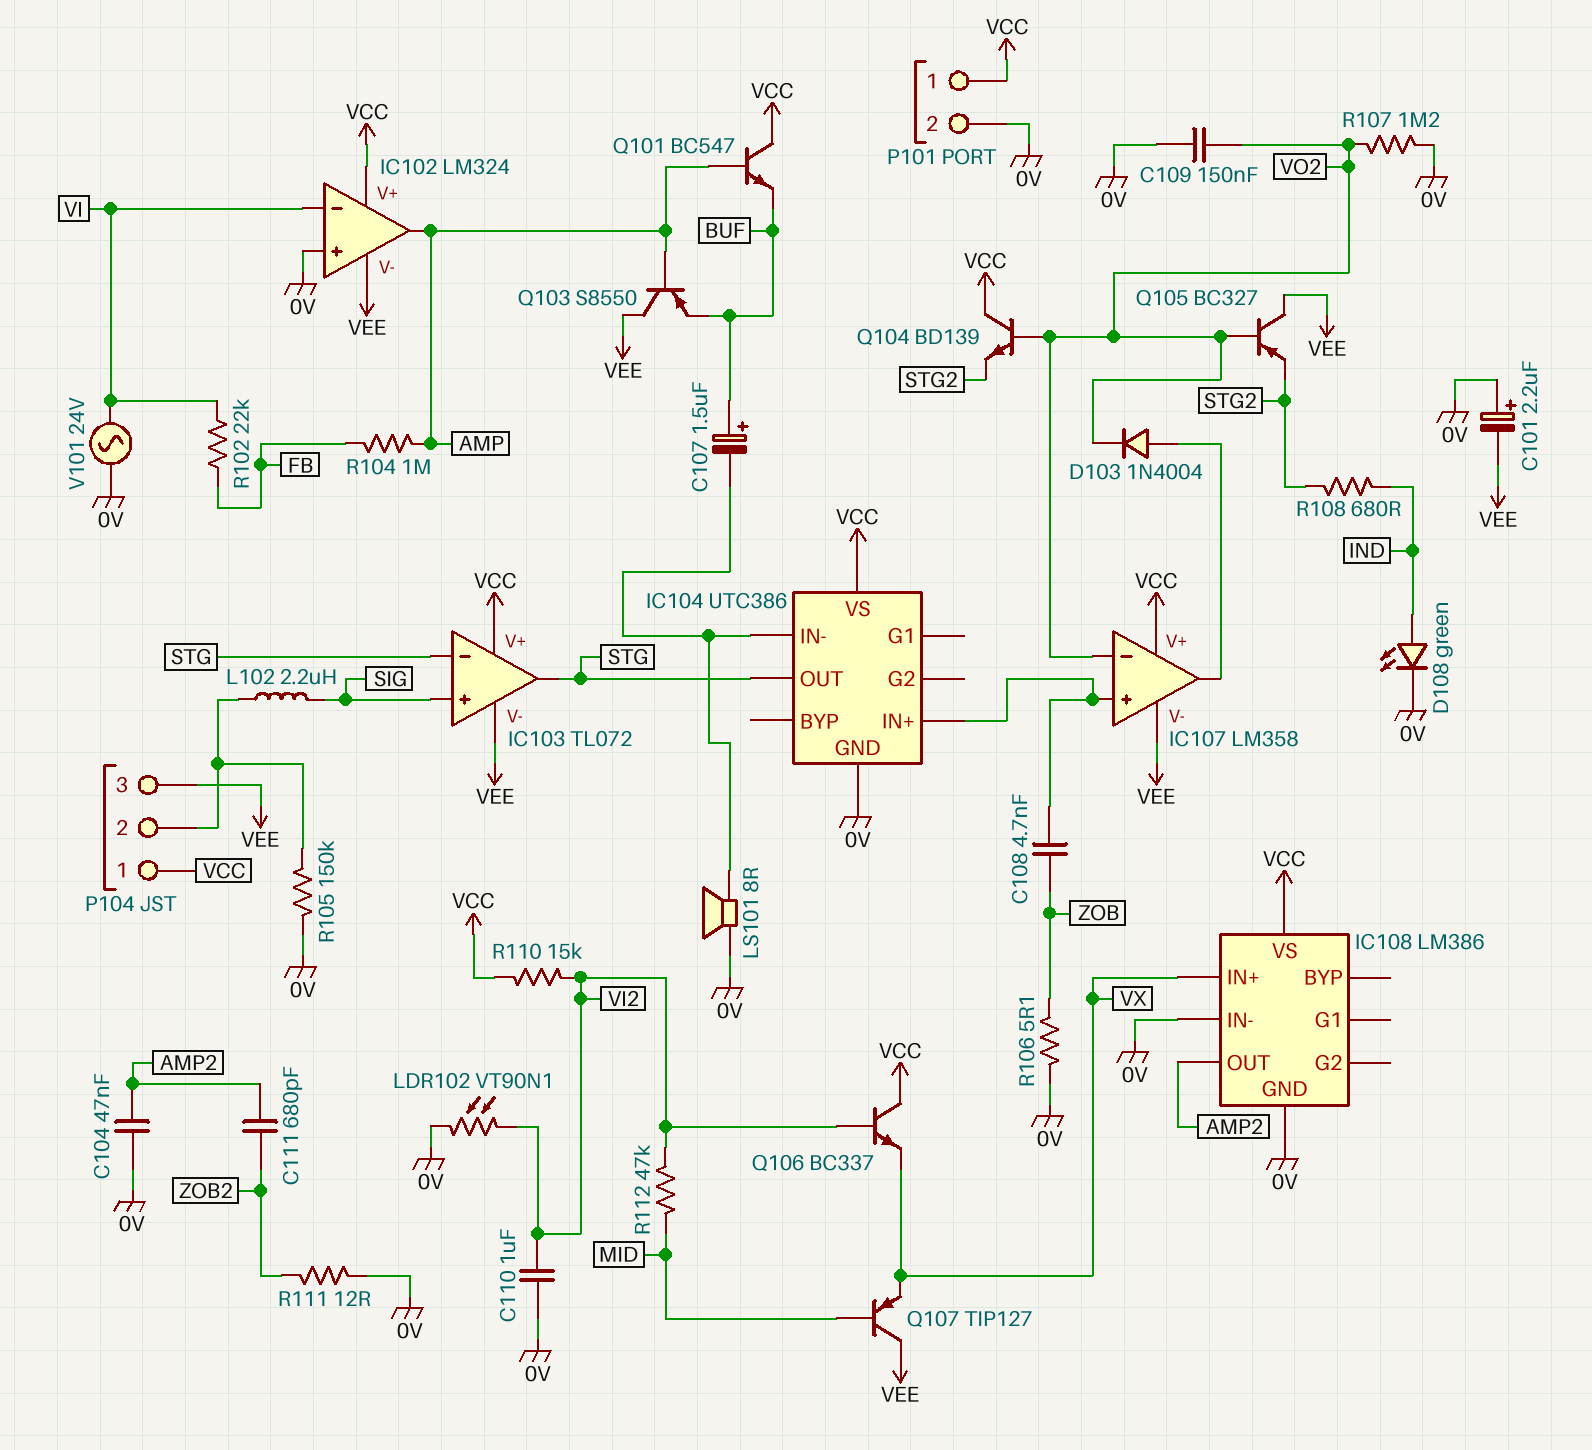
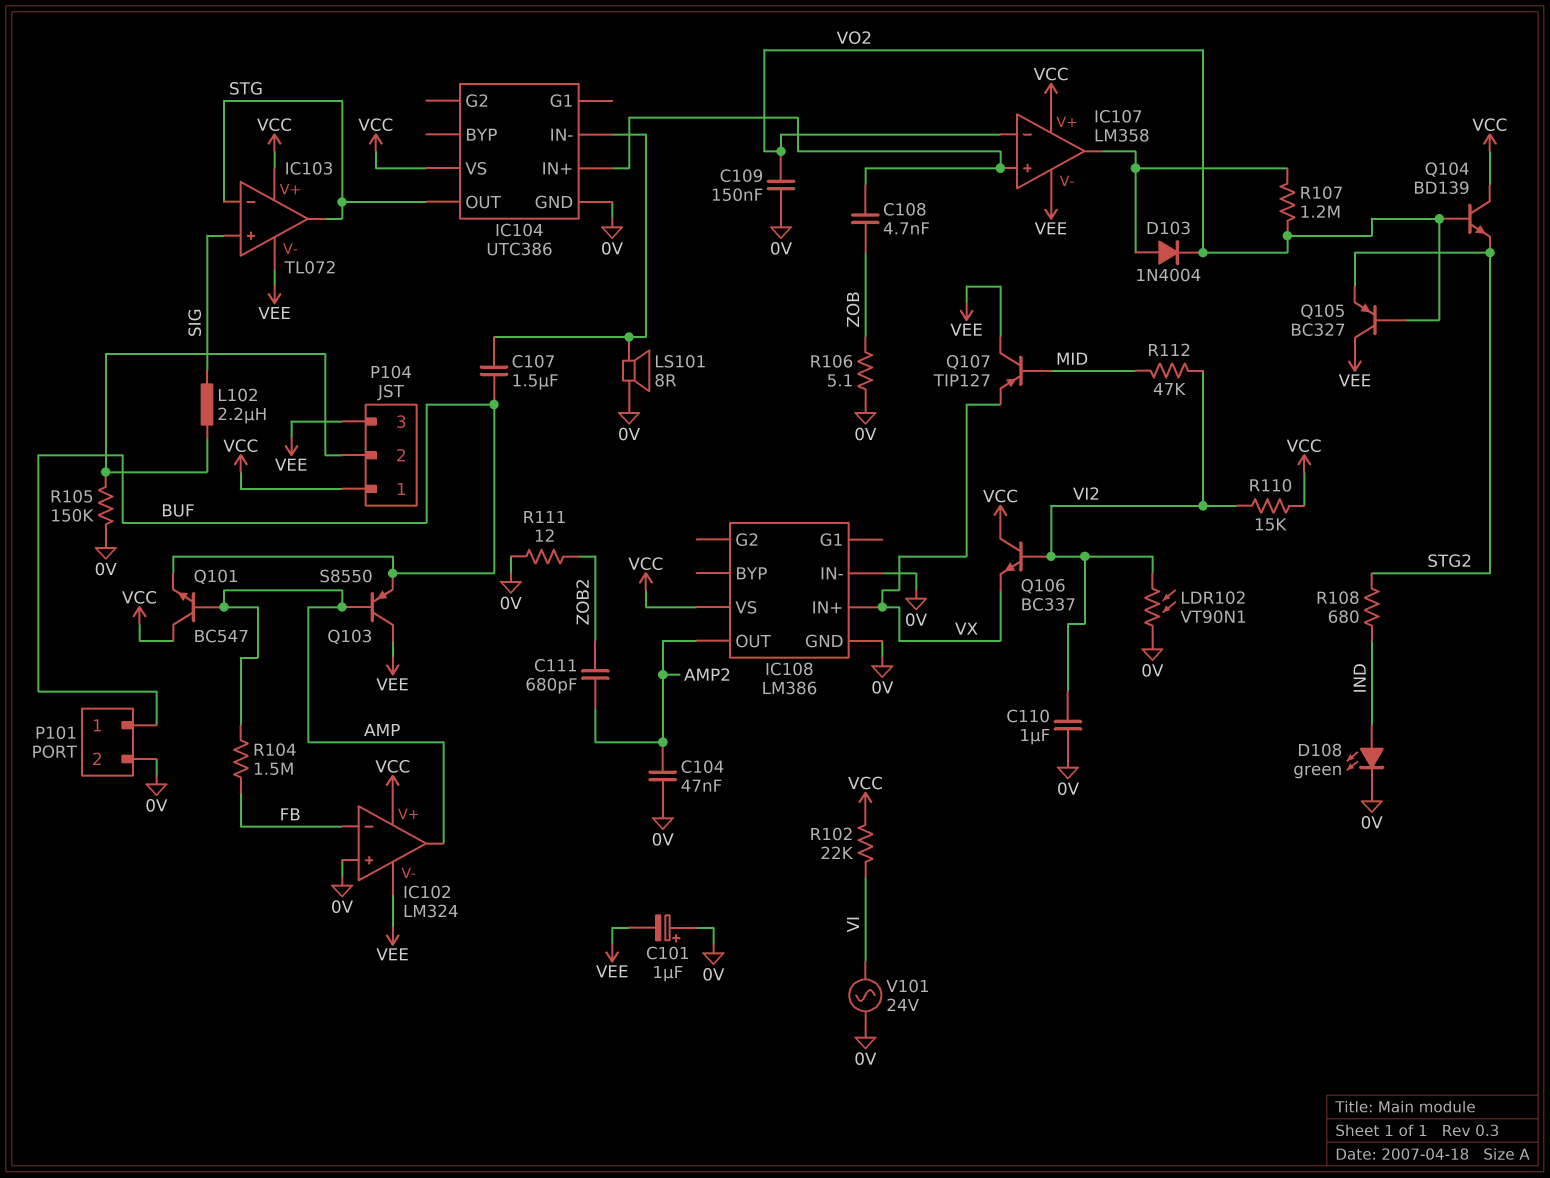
C101: 2.2uF (plus 0V, minus VEE) -> 1uF (plus 0V, minus VEE)
C107: 1.5uF (plus BUF, minus IC104/IN-) -> 1.5uF (BUF, IC104/IN-)
IC102 pin in-: VI -> FB
P101 pin 1: VCC -> BUF
R102: 22k (FB, VI) -> 22k (VCC, VI)
R104: 1M (AMP, FB) -> 1.5M (AMP, FB)
R107: 1.2M (0V, VO2) -> 1.2M (IC107/out, VO2)

